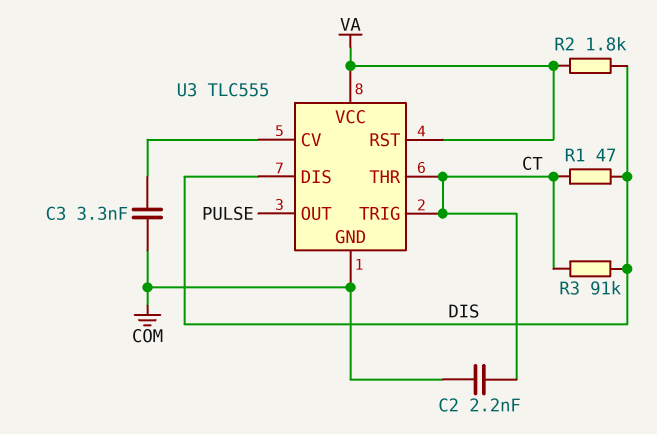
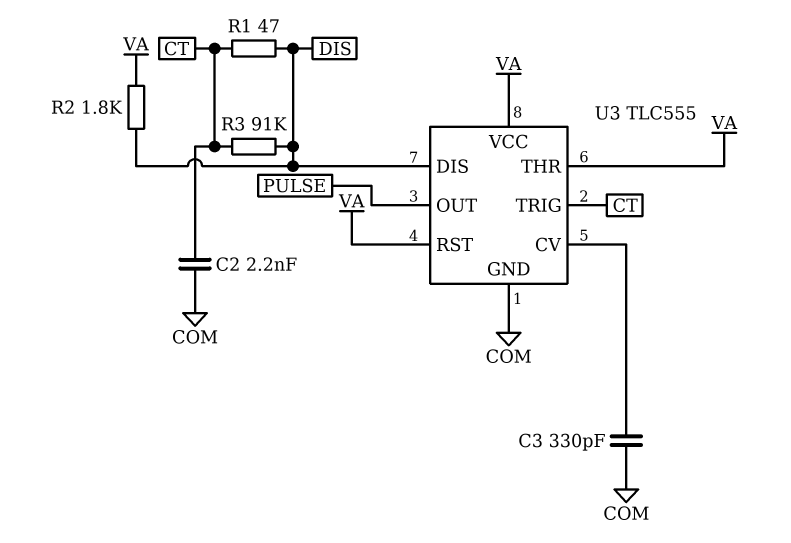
C3: 3.3nF (COM, U3/CV) -> 330pF (COM, U3/CV)
U3 pin THR: CT -> VA

